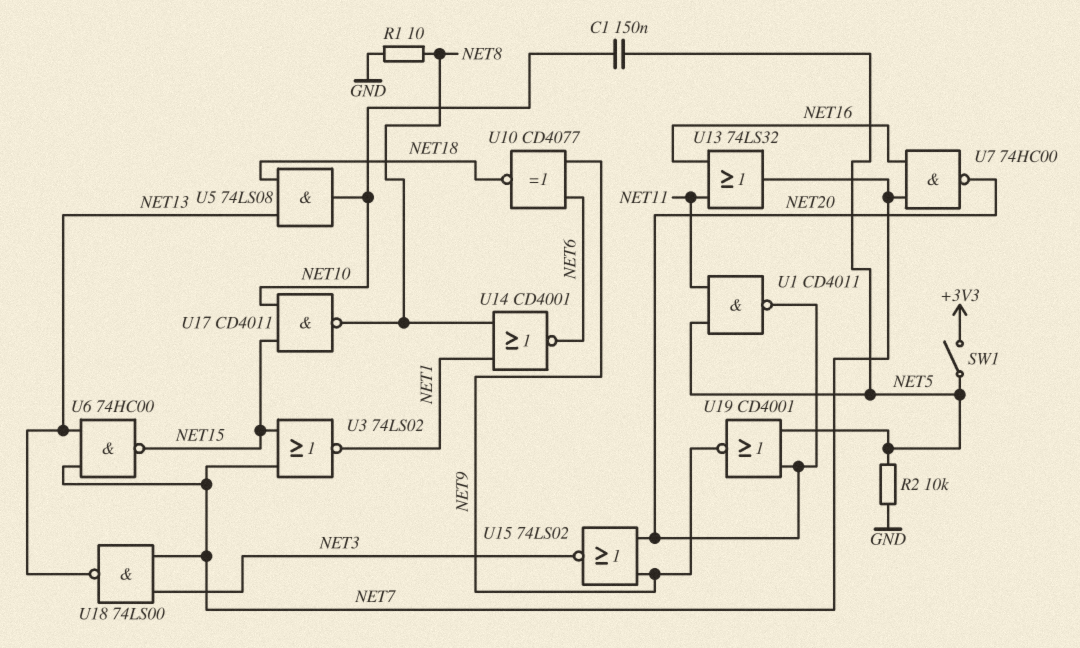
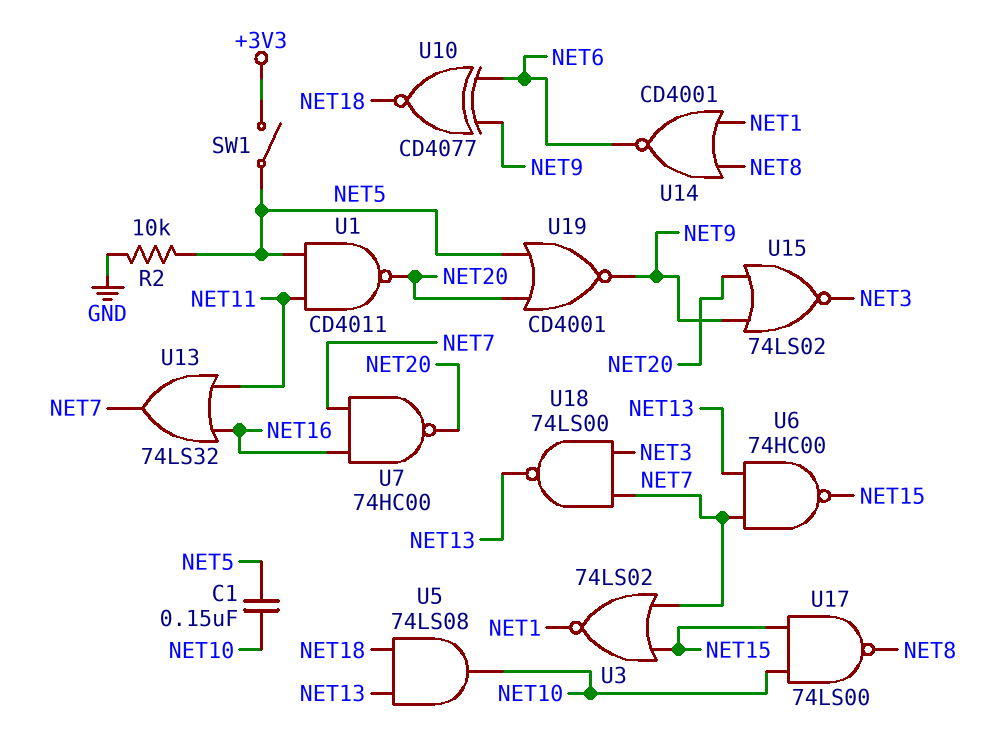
R1: 10 (GND, NET8) -> none
U17: NAND CD4011 (in NET10, in NET15, out NET8) -> NAND 74LS00 (in NET10, in NET15, out NET8)

